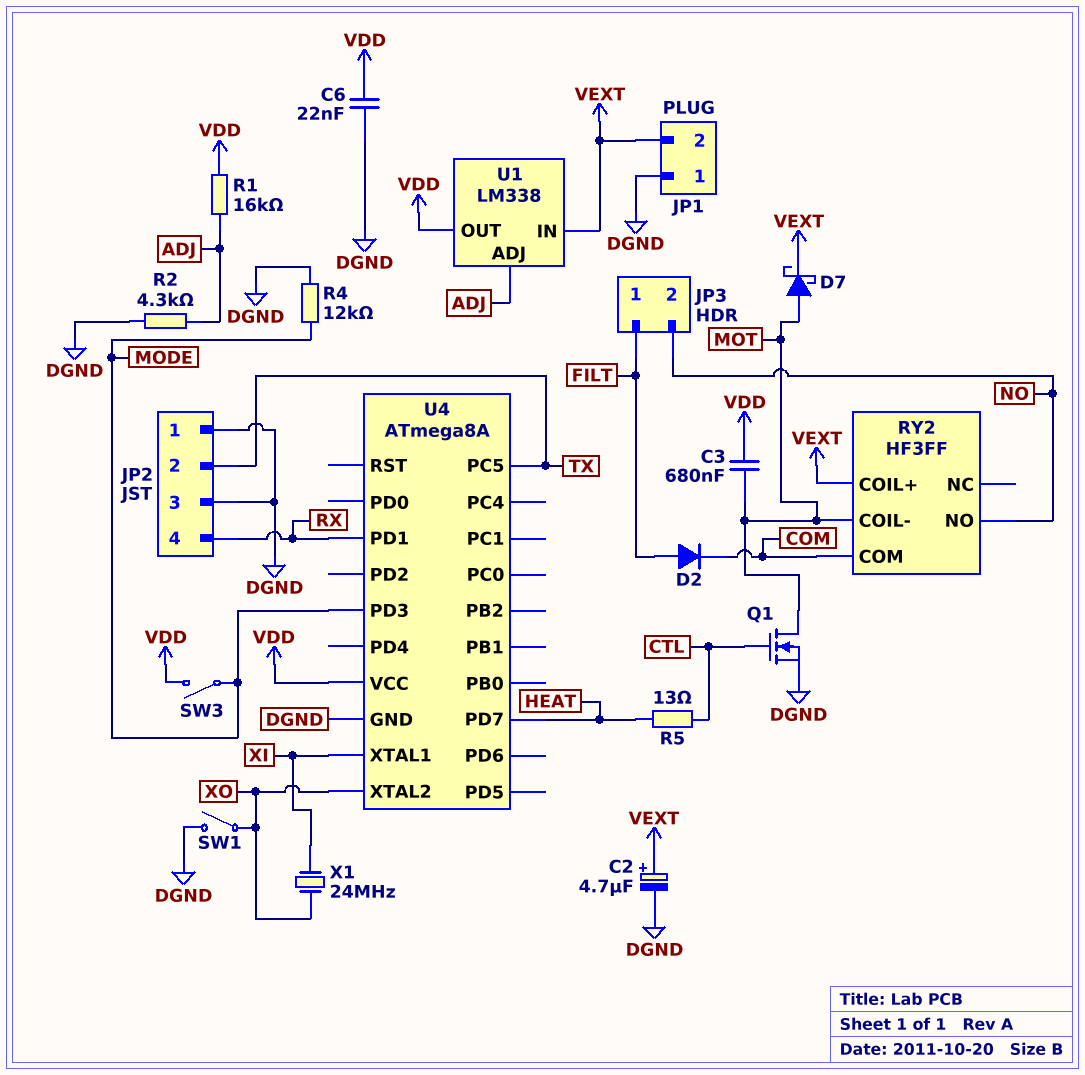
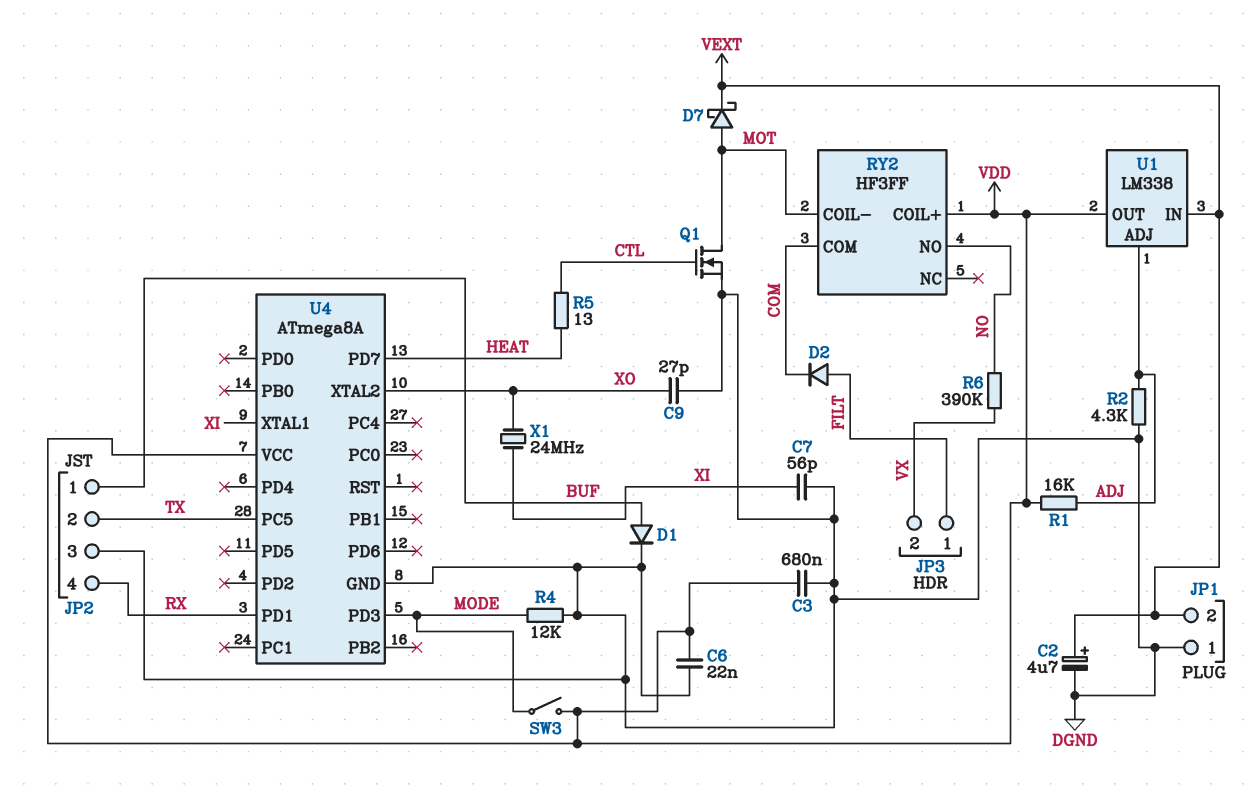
C3: 680nF (MOT, VDD) -> 680nF (DGND, VDD)
C7: none -> 56pF (DGND, XI)
C9: none -> 27pF (DGND, XO)
D1: none -> diode (A BUF, K DGND)
JP2 pin 1: DGND -> BUF
JP3 pin 2: NO -> VX
R6: none -> 390k (NO, VX)
RY2 pin COIL+: VEXT -> VDD
SW1: switch (DGND, XO) -> none

